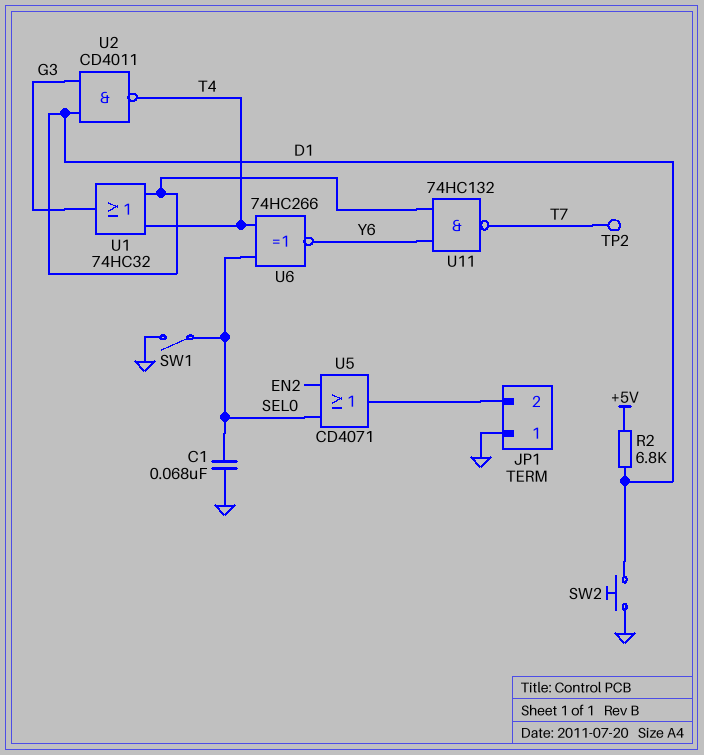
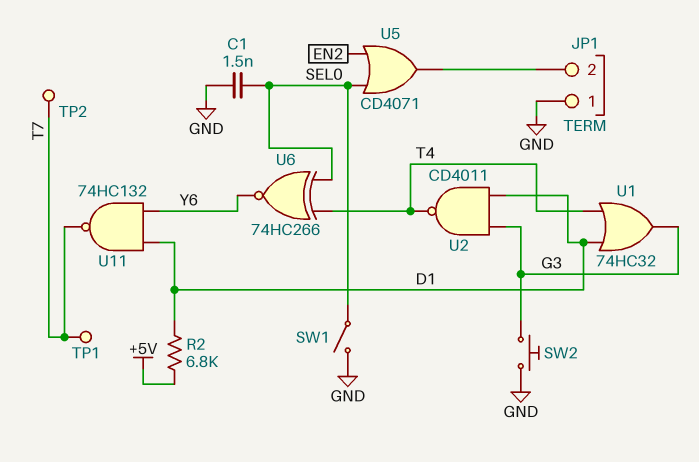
C1: 68nF (GND, SEL0) -> 1.5nF (GND, SEL0)
SW2: button (D1, GND) -> button (G3, GND)
TP1: none -> test point (T7)

